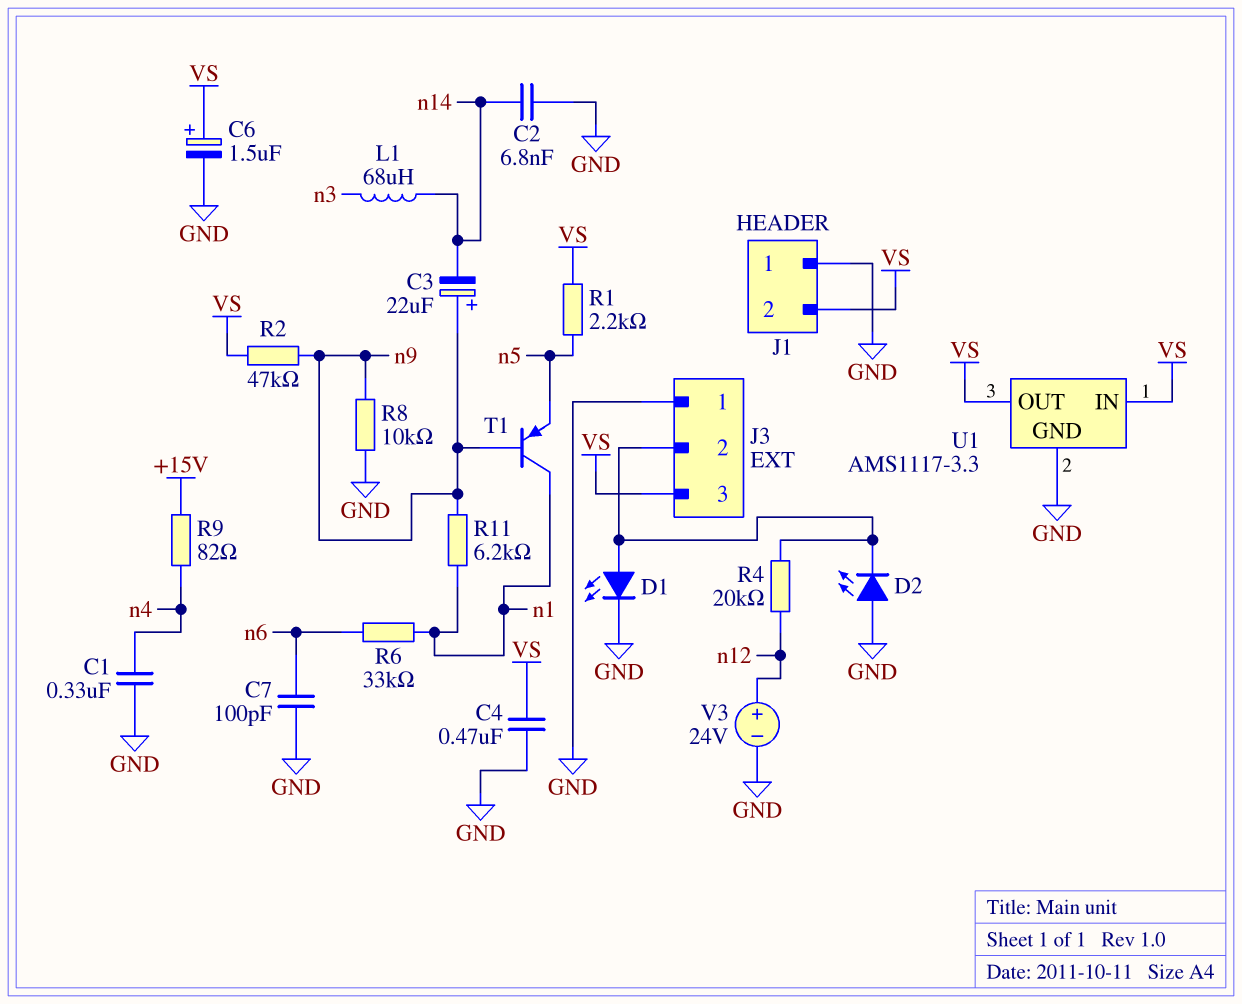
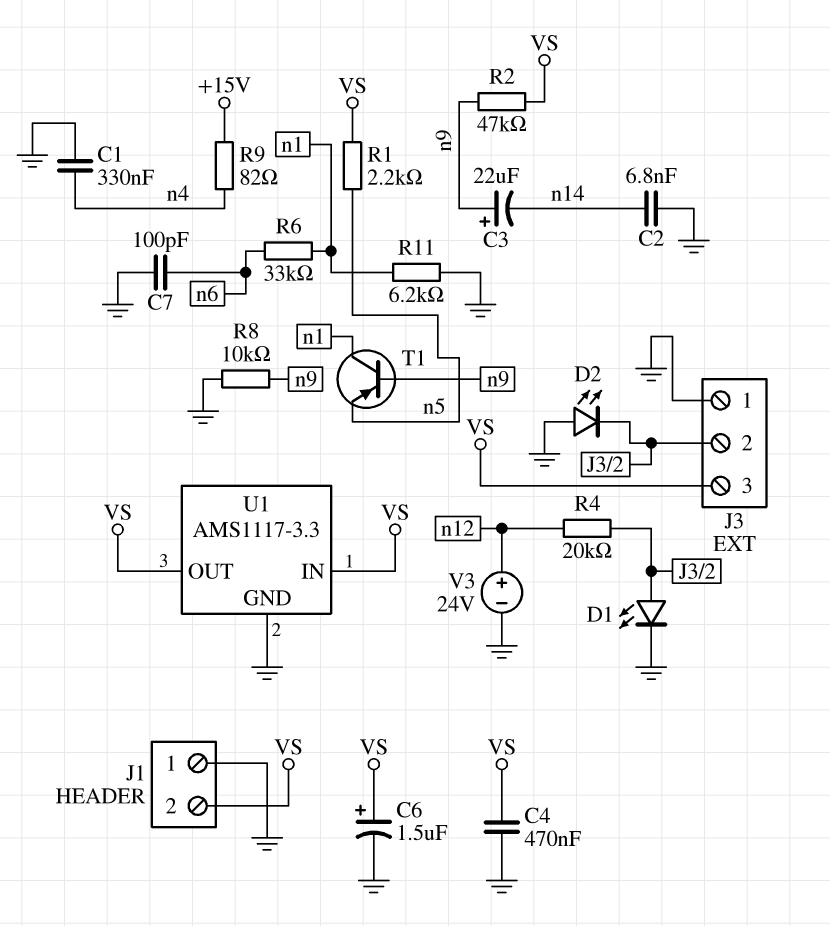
L1: 68uH (n3, n14) -> none
R11: 6.2k (n1, n9) -> 6.2k (GND, n1)

